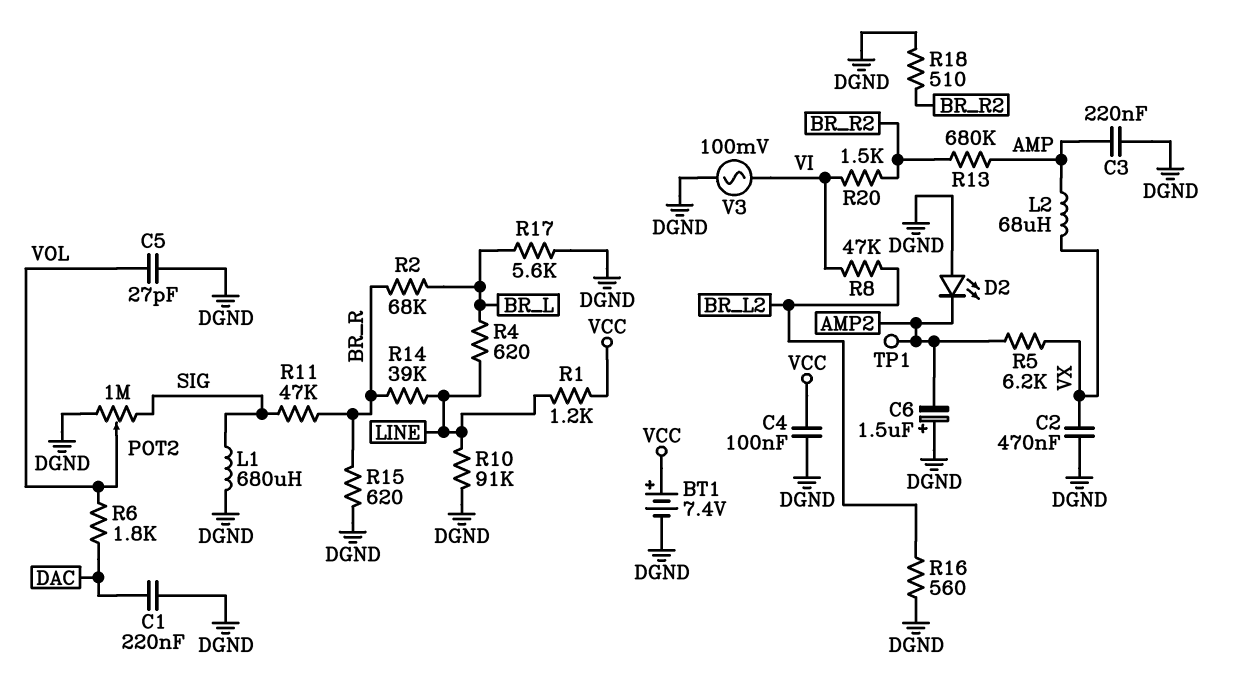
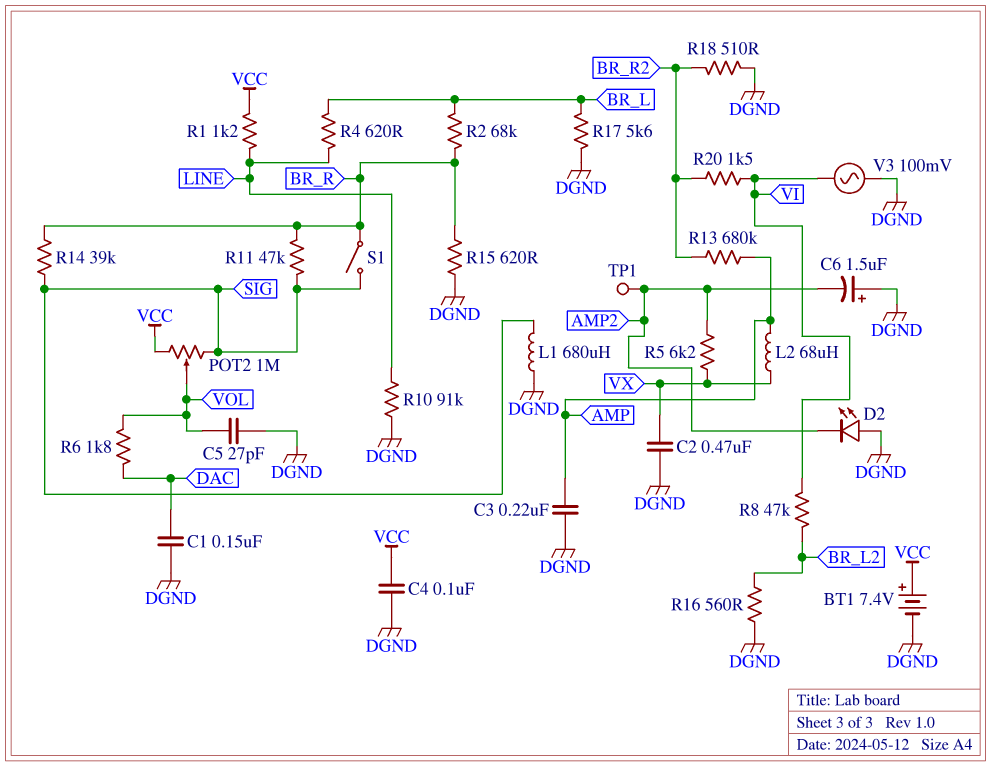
C1: 220nF (DAC, DGND) -> 150nF (DAC, DGND)
POT2: 1M (DGND, SIG, wiper VOL) -> 1M (SIG, VCC, wiper VOL)
R14: 39k (BR_R, LINE) -> 39k (BR_R, SIG)
S1: none -> switch (BR_R, SIG)

